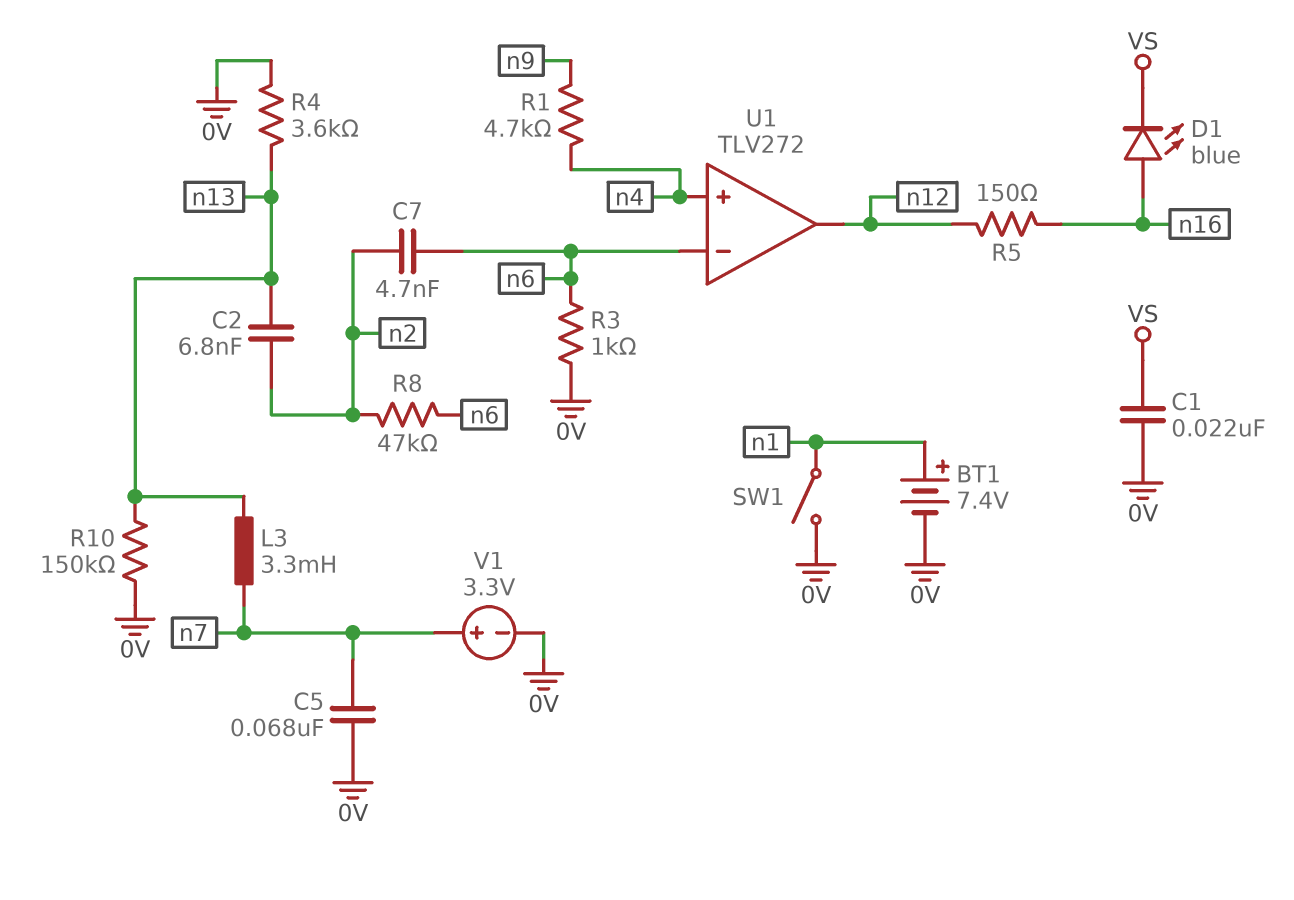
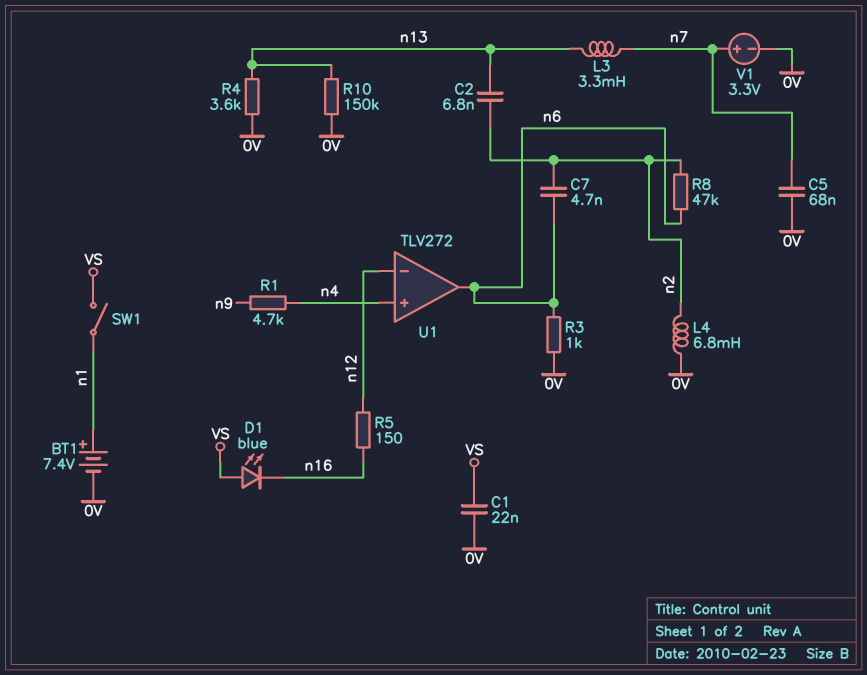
D1: LED blue (A n16, K VS) -> LED blue (A VS, K n16)
L4: none -> 6.8mH (0V, n2)
SW1: switch (0V, n1) -> switch (VS, n1)
U1 pin in-: n6 -> n12
U1 pin out: n12 -> n6

